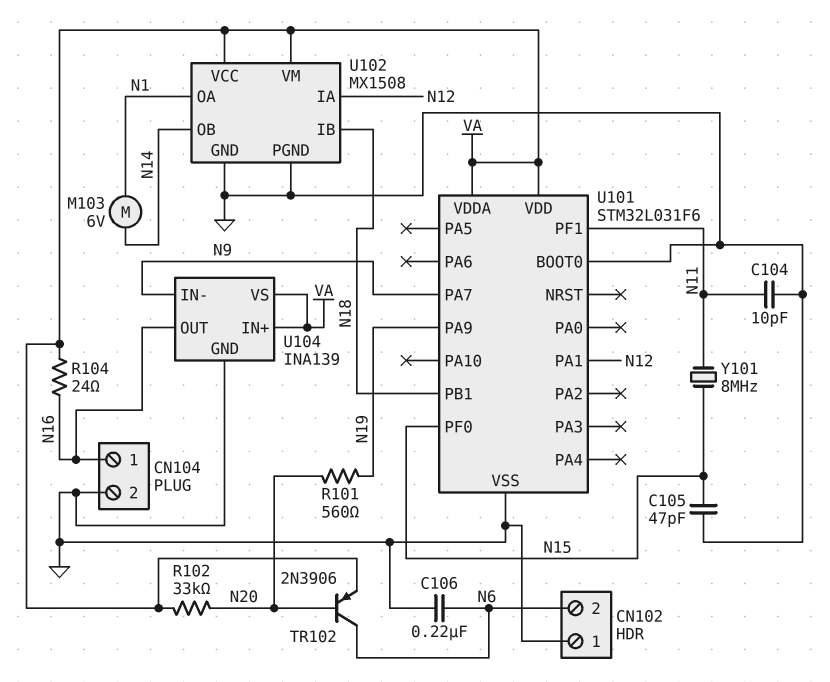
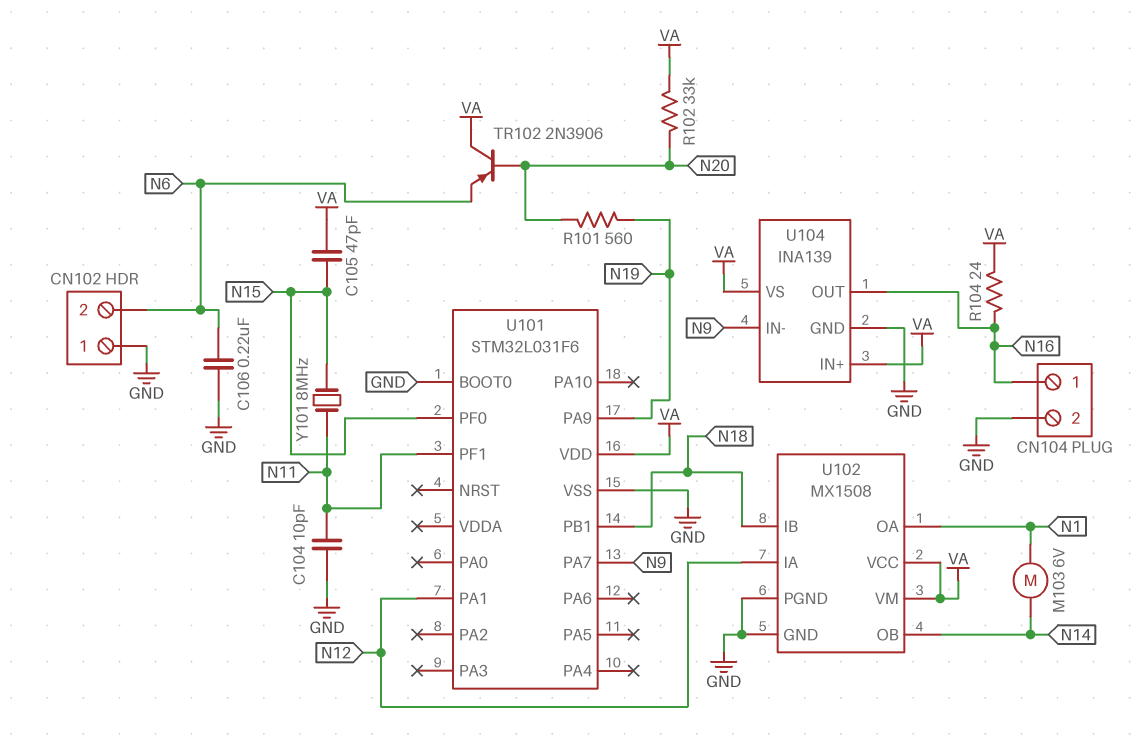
C105: 47pF (GND, N15) -> 47pF (N15, VA)
TR102: PNP 2N3906 (B N20, C N6, E VA) -> PNP 2N3906 (B N20, C VA, E N6)
U101 pin VDDA: VA -> none

